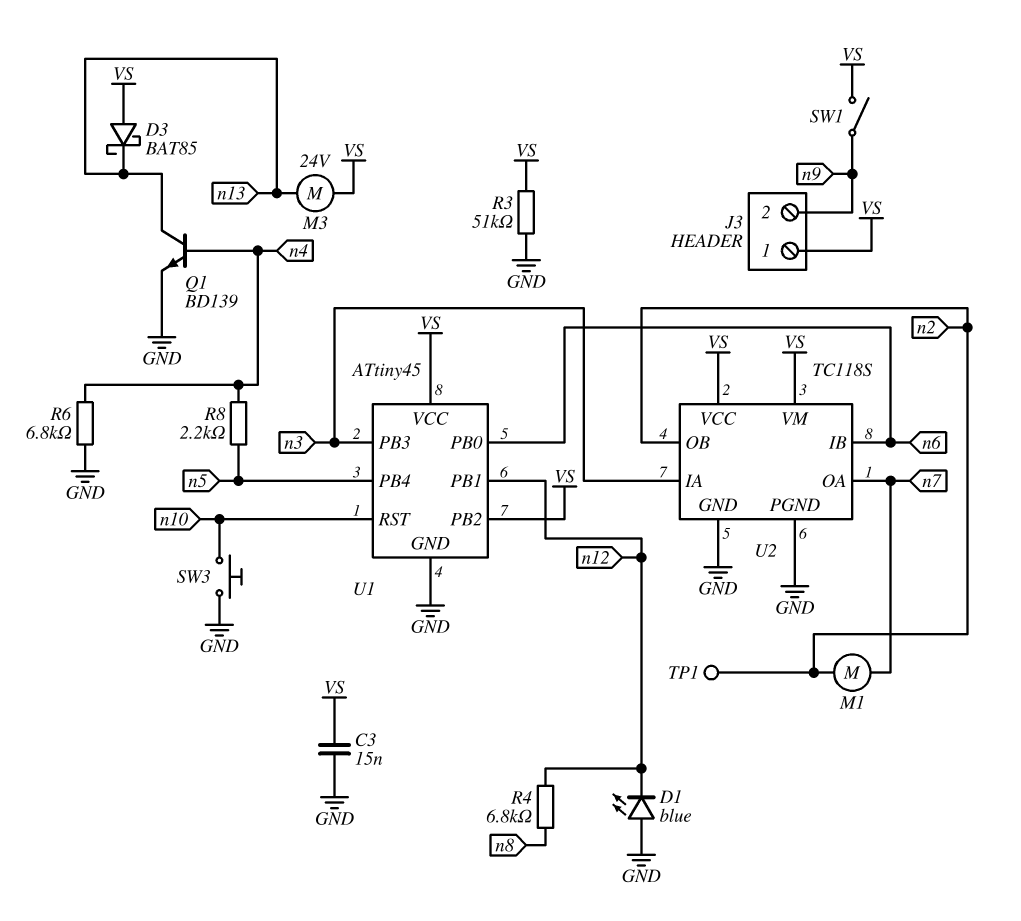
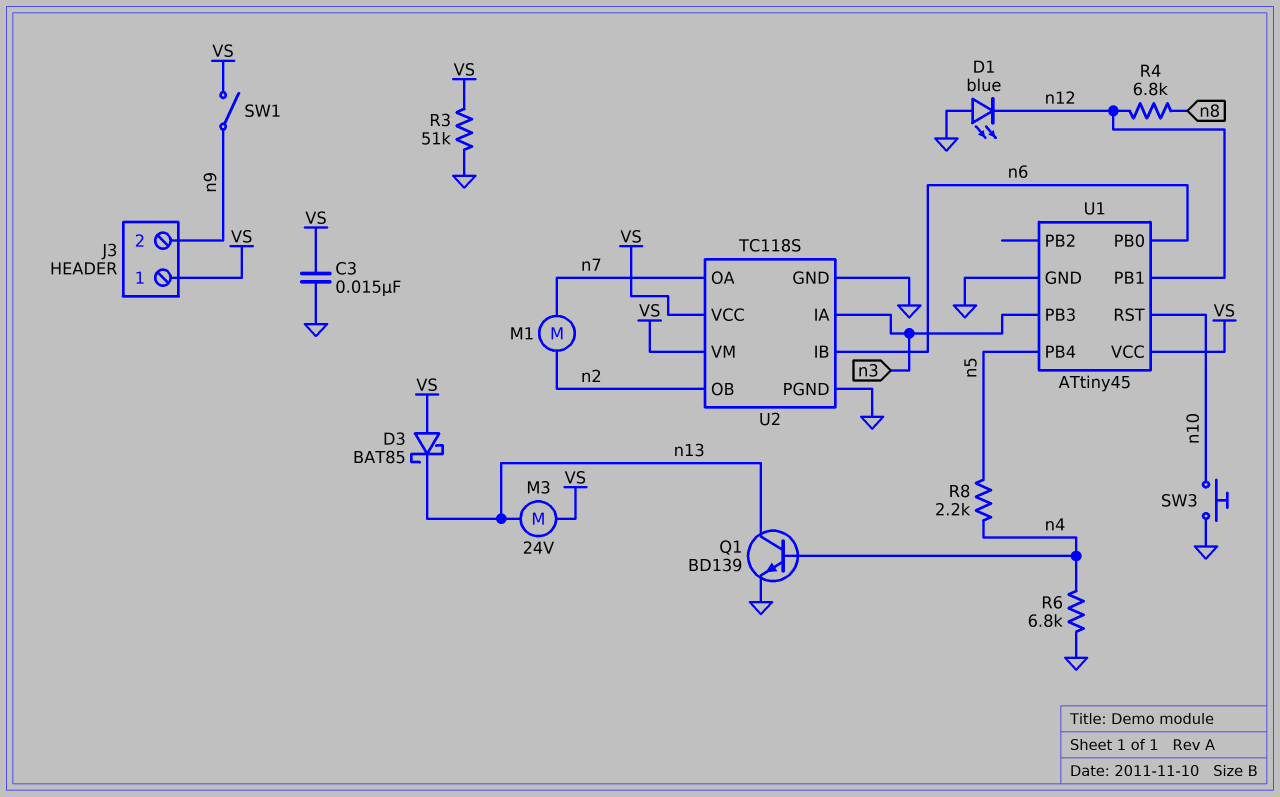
TP1: test point (n2) -> none
U1 pin PB2: VS -> none

